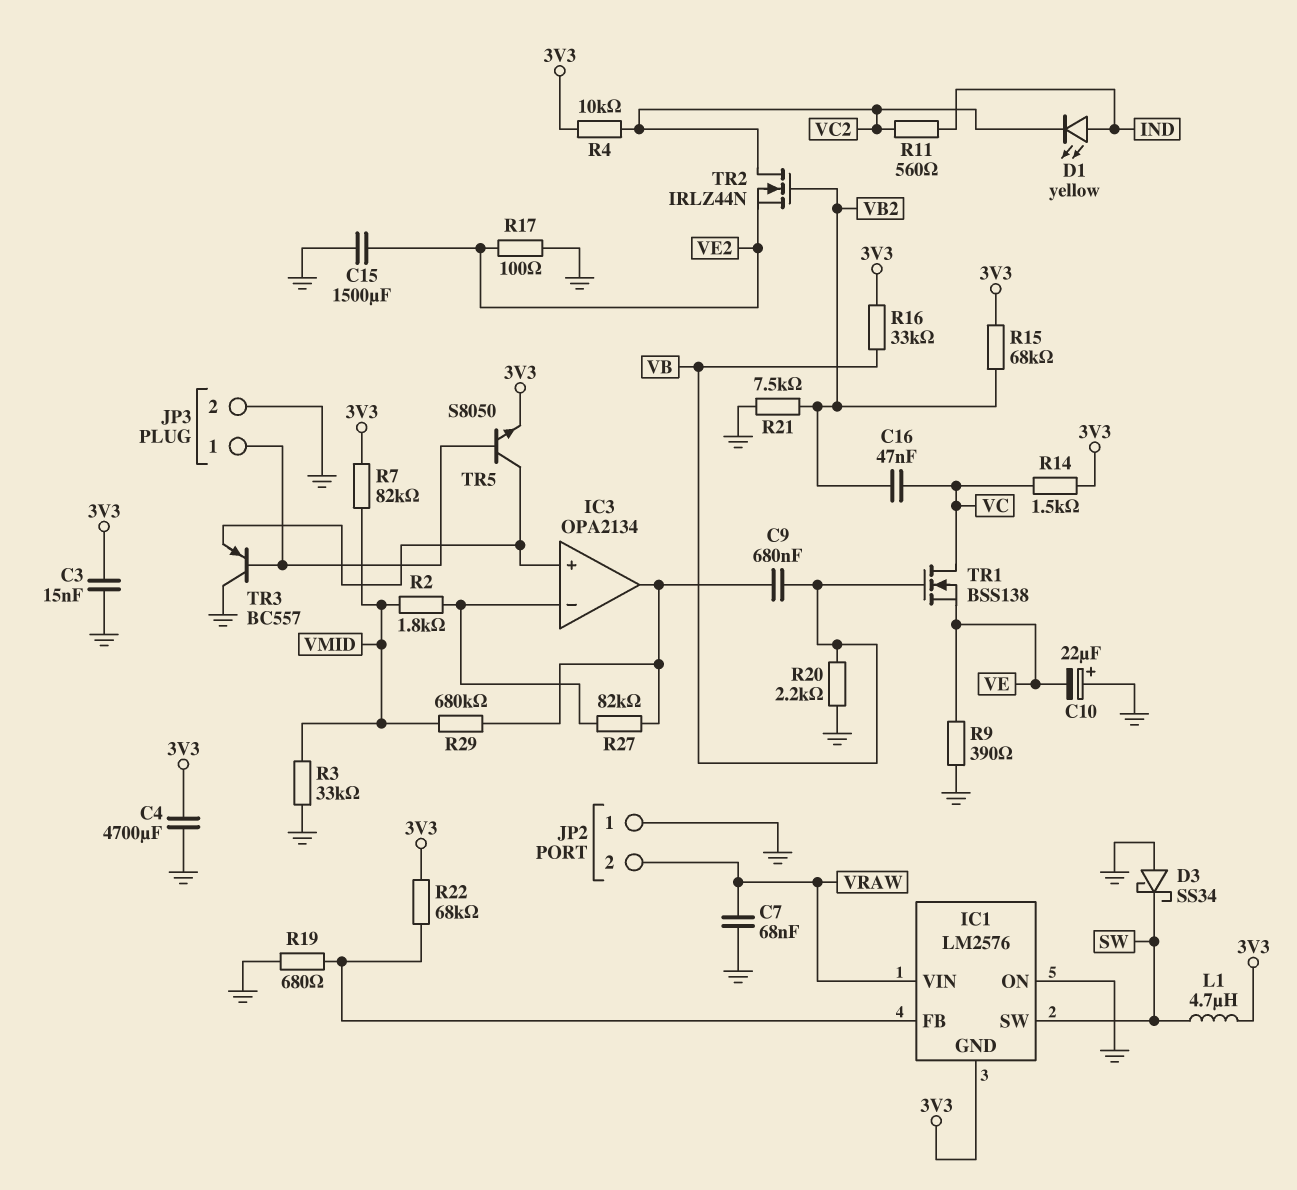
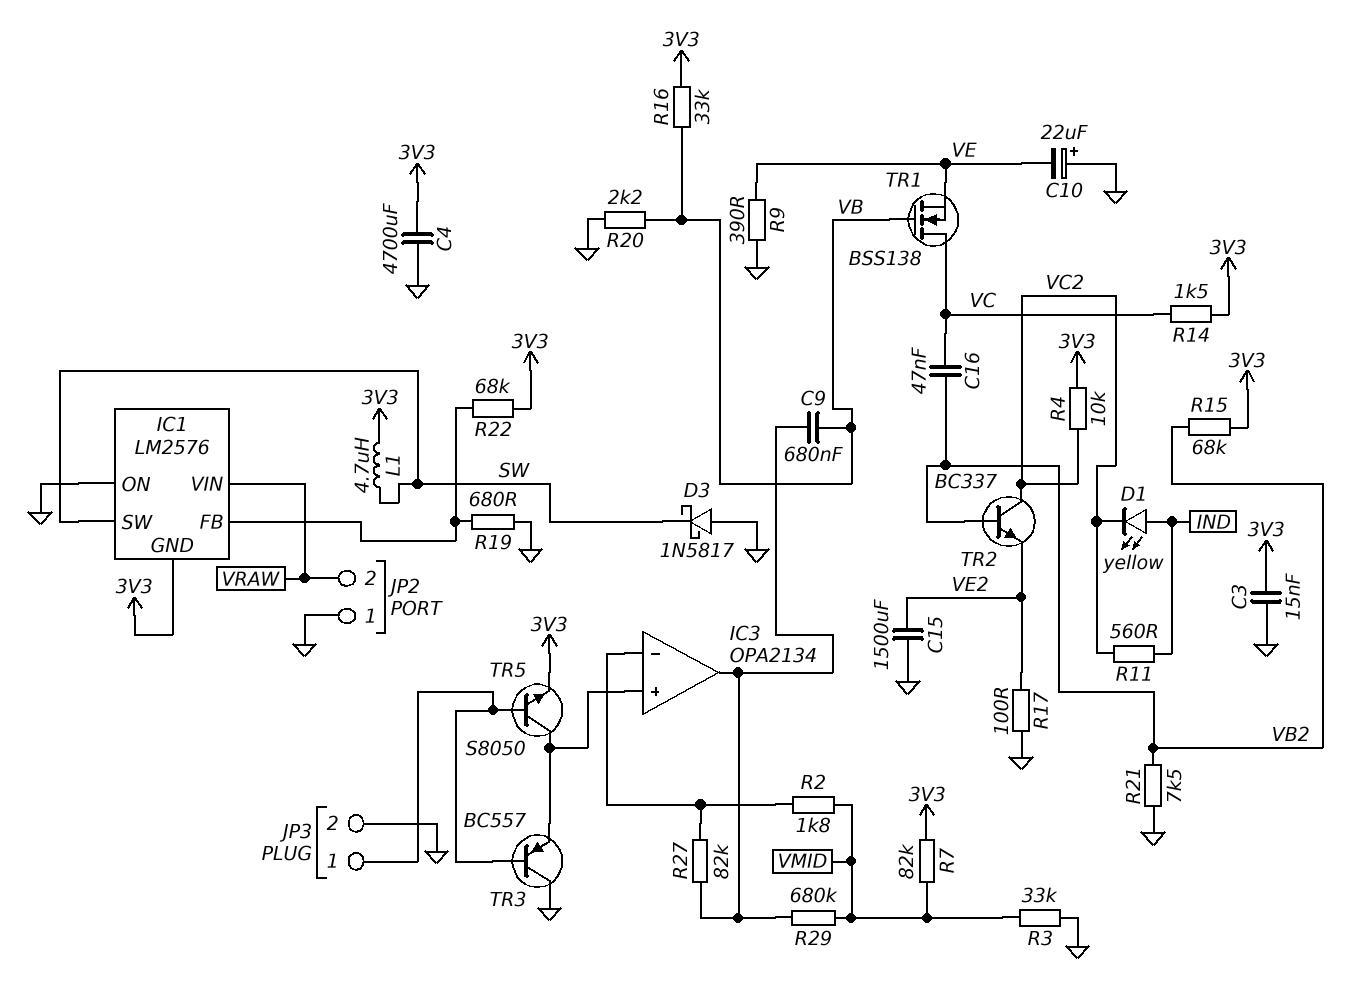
C7: 68nF (GND, VRAW) -> none
D3: schottky SS34 (A GND, K SW) -> schottky 1N5817 (A GND, K SW)
TR2: NMOS IRLZ44N (G VB2, D VC2, S VE2) -> NPN BC337 (B VB2, C VC2, E VE2)

